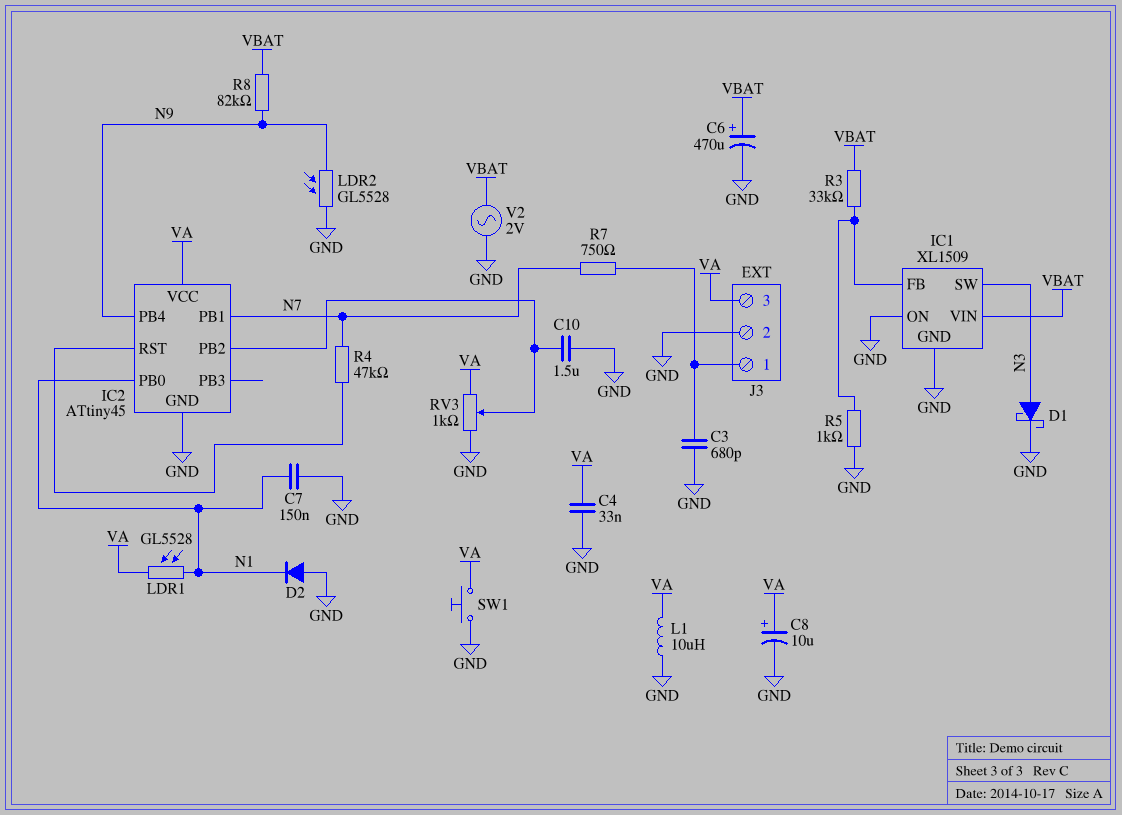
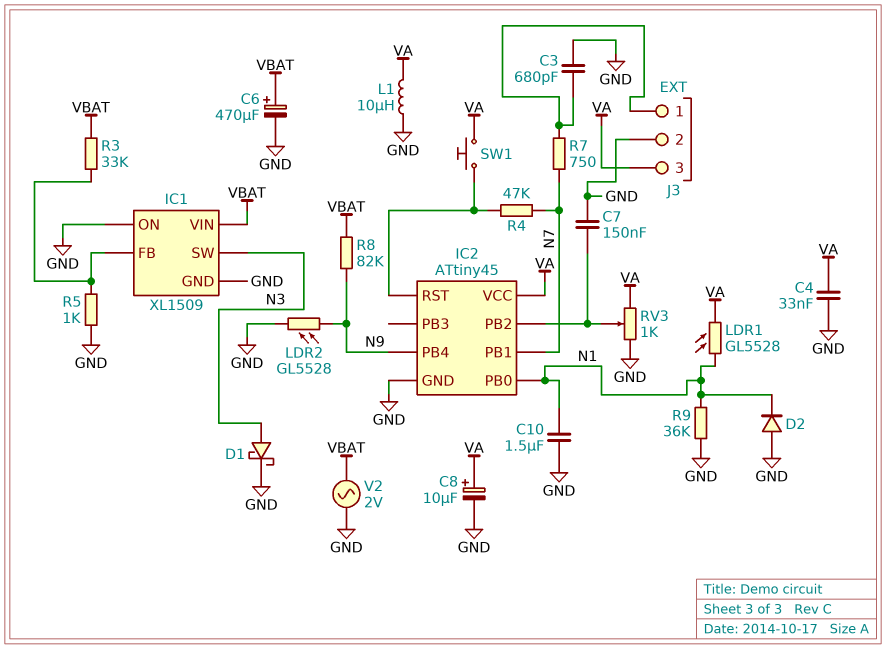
C7: 150nF (GND, N1) -> 150nF (GND, IC2/PB2)
C10: 1.5uF (GND, IC2/PB2) -> 1.5uF (GND, N1)
R9: none -> 36k (GND, N1)
SW1: button (GND, VA) -> button (IC2/RST, VA)

